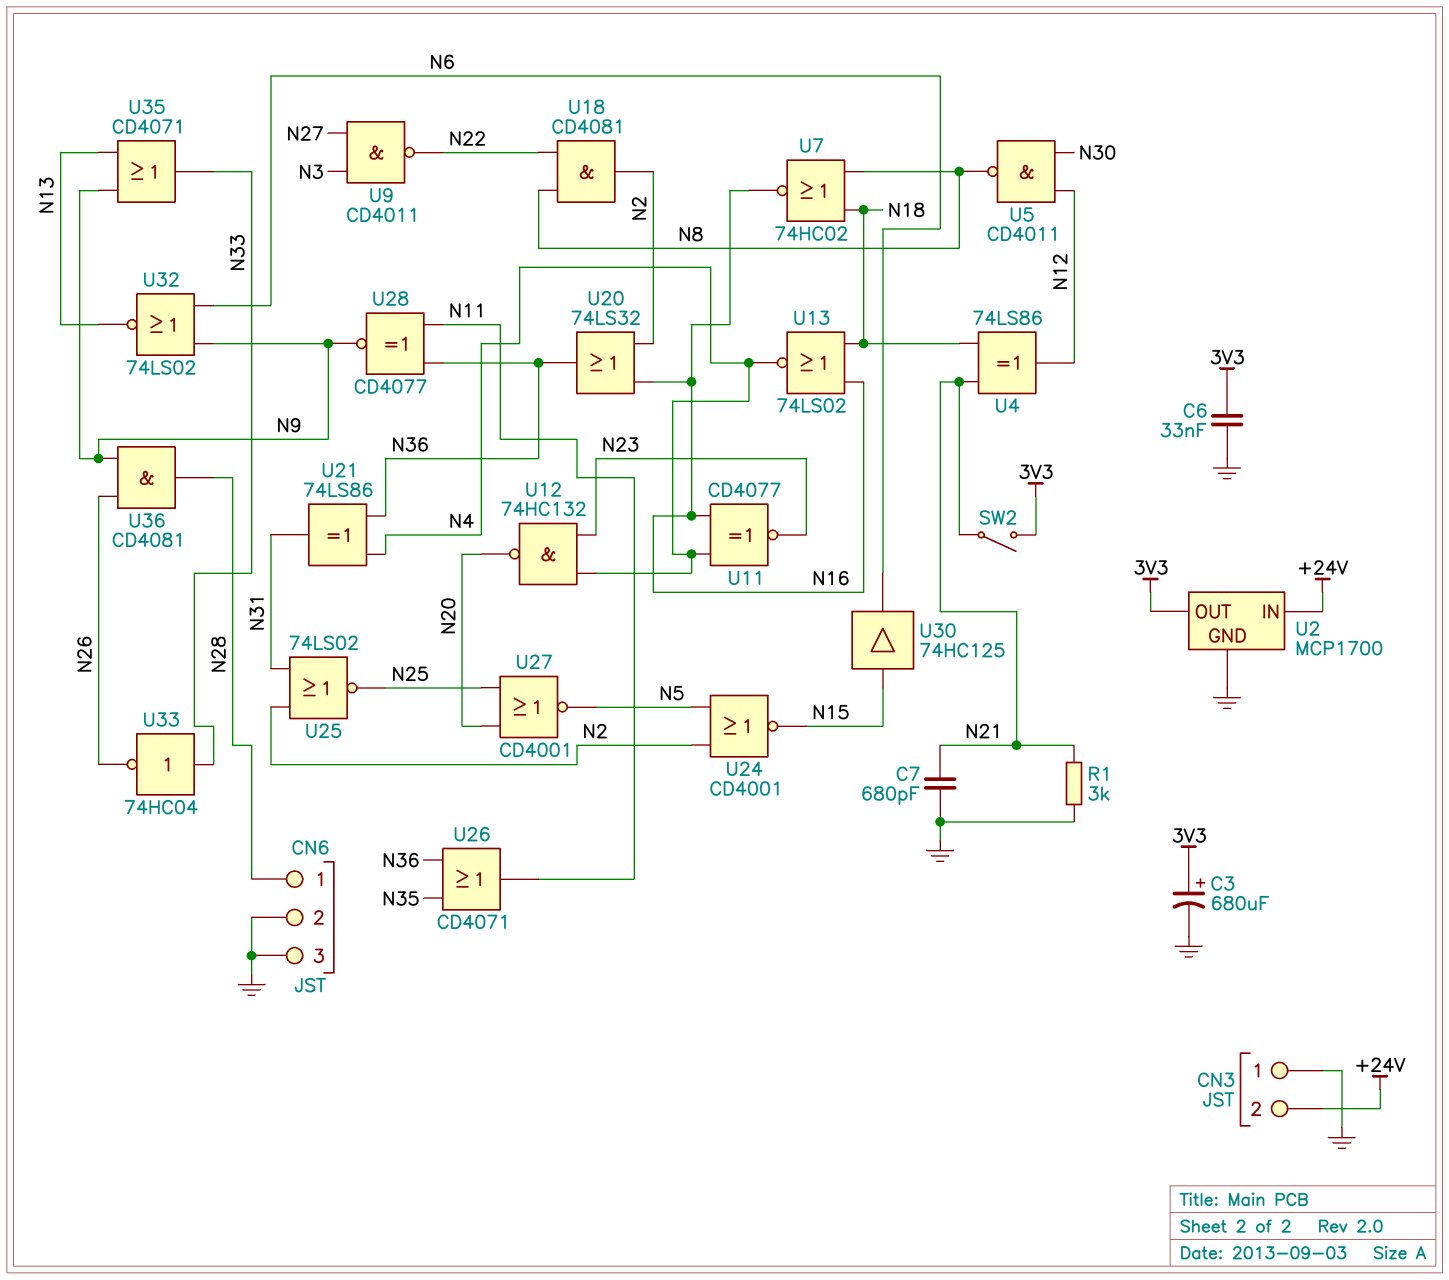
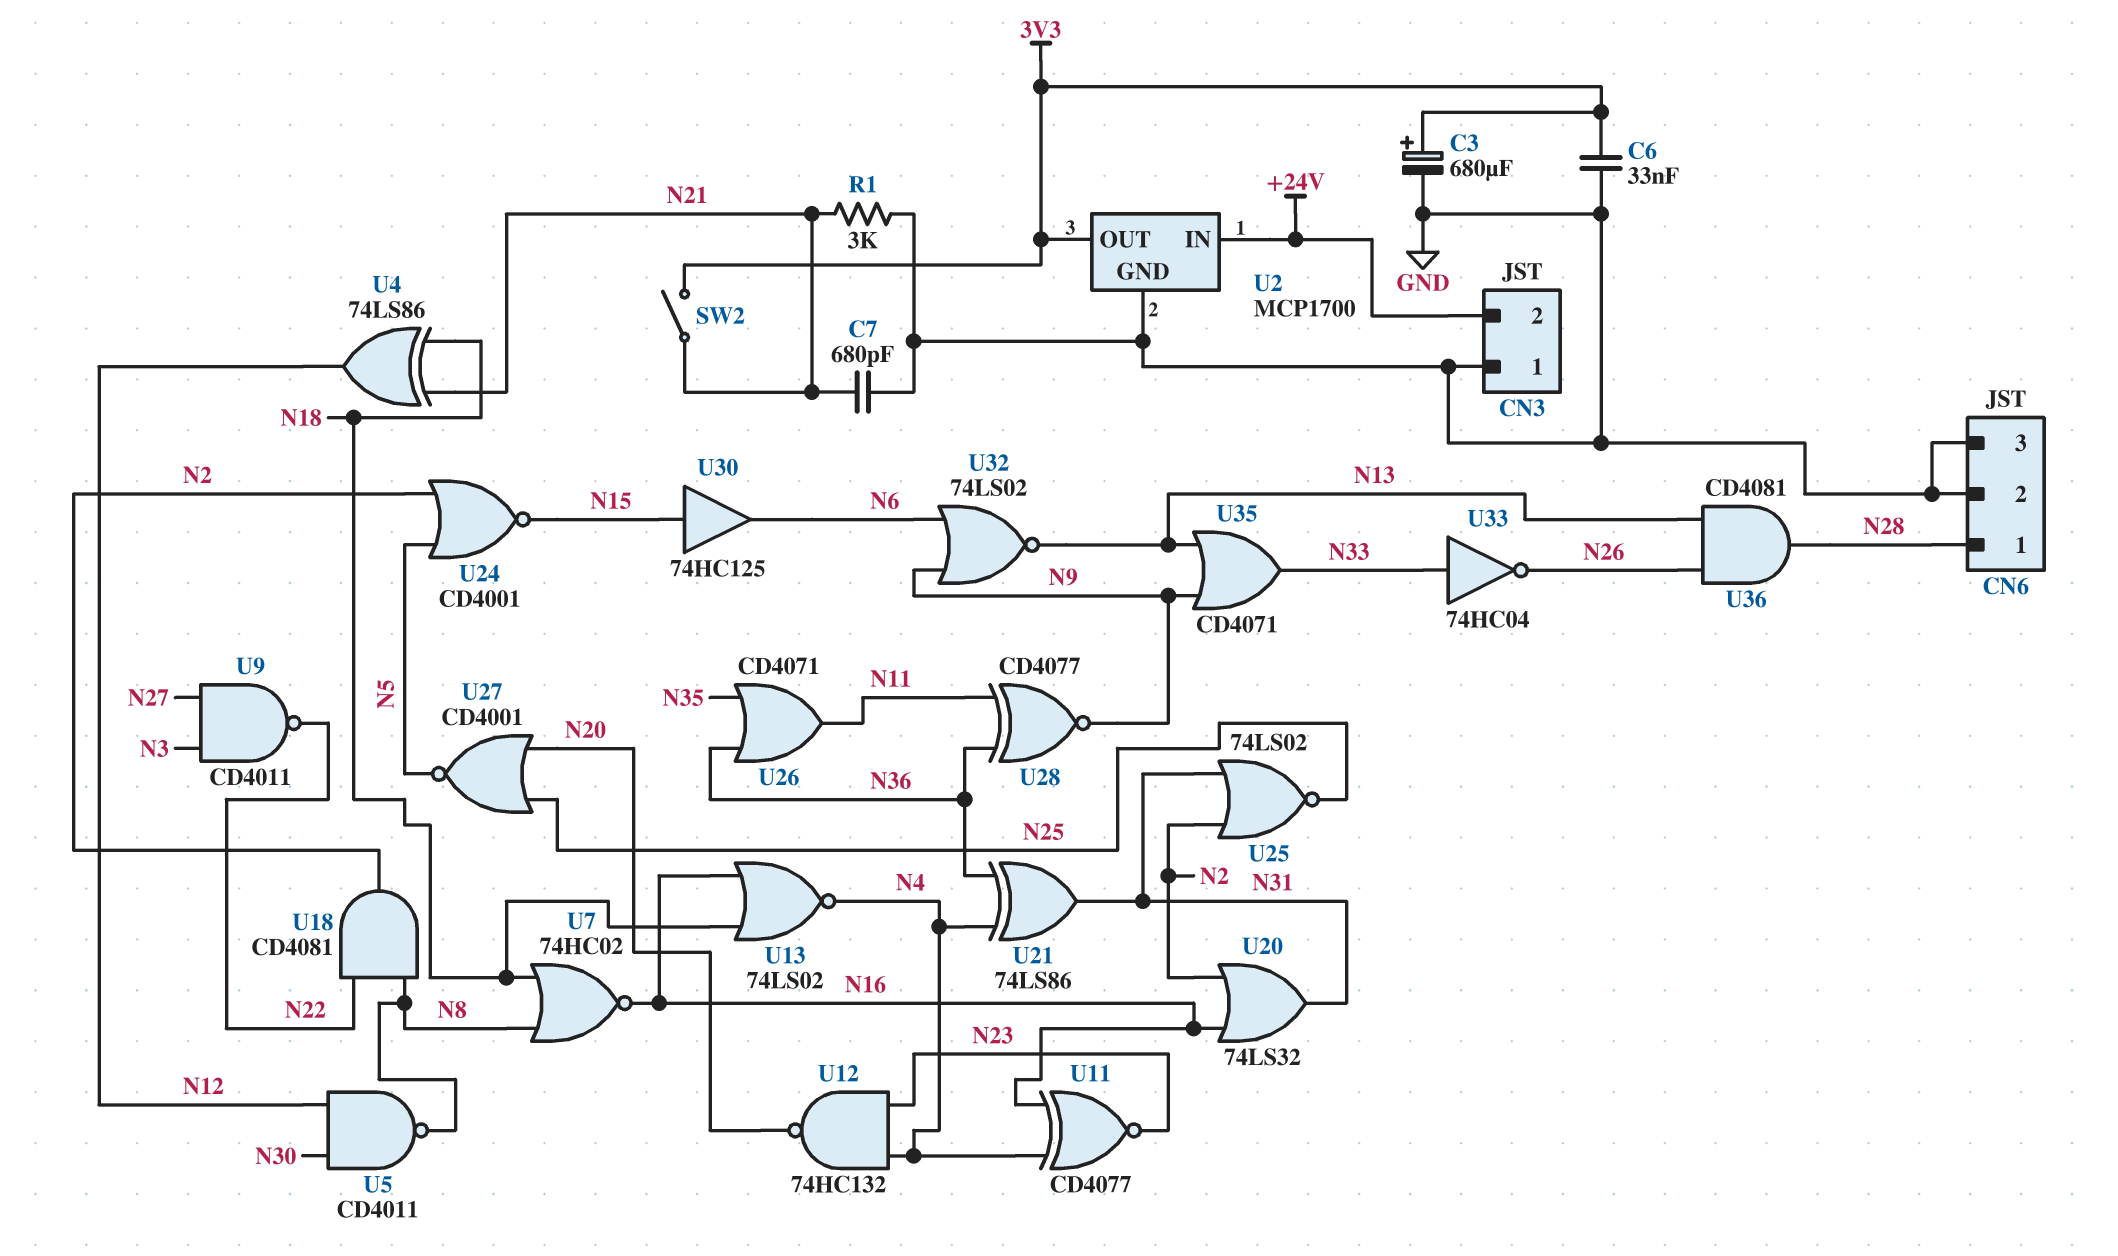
U20: OR 74LS32 (in N2, in N16, out N36) -> OR 74LS32 (in N2, in N16, out N31)
U36: AND CD4081 (in N9, in N26, out N28) -> AND CD4081 (in N13, in N26, out N28)

